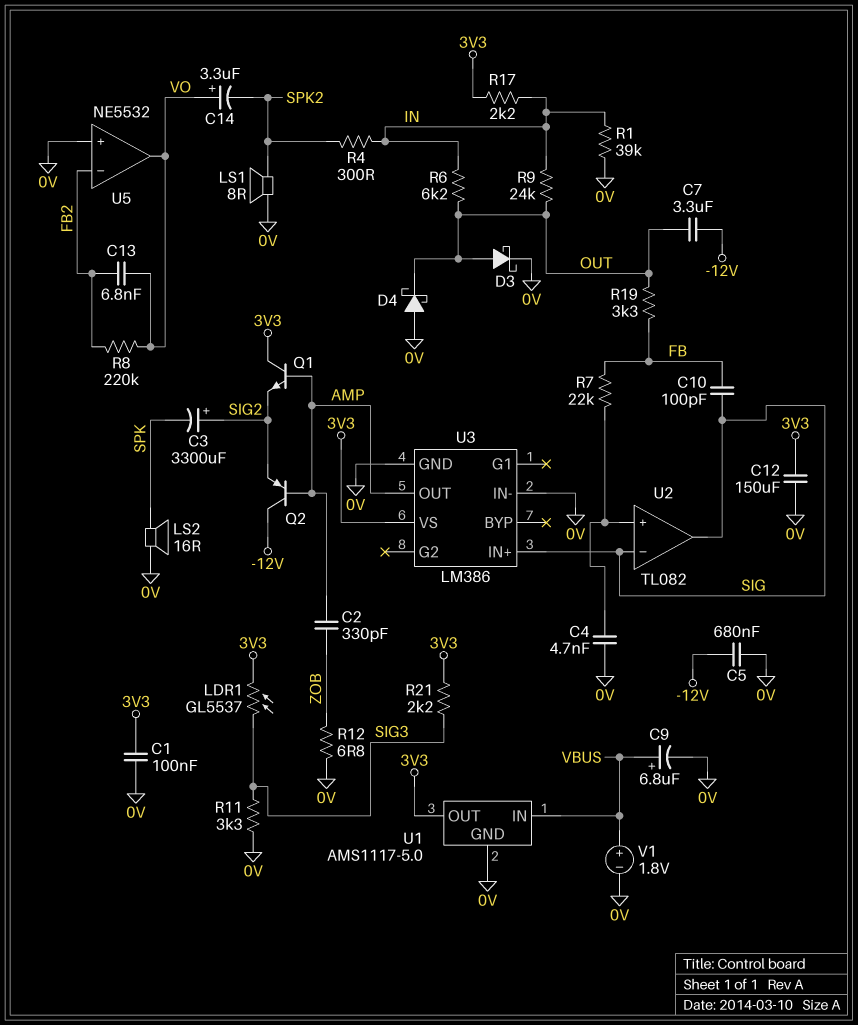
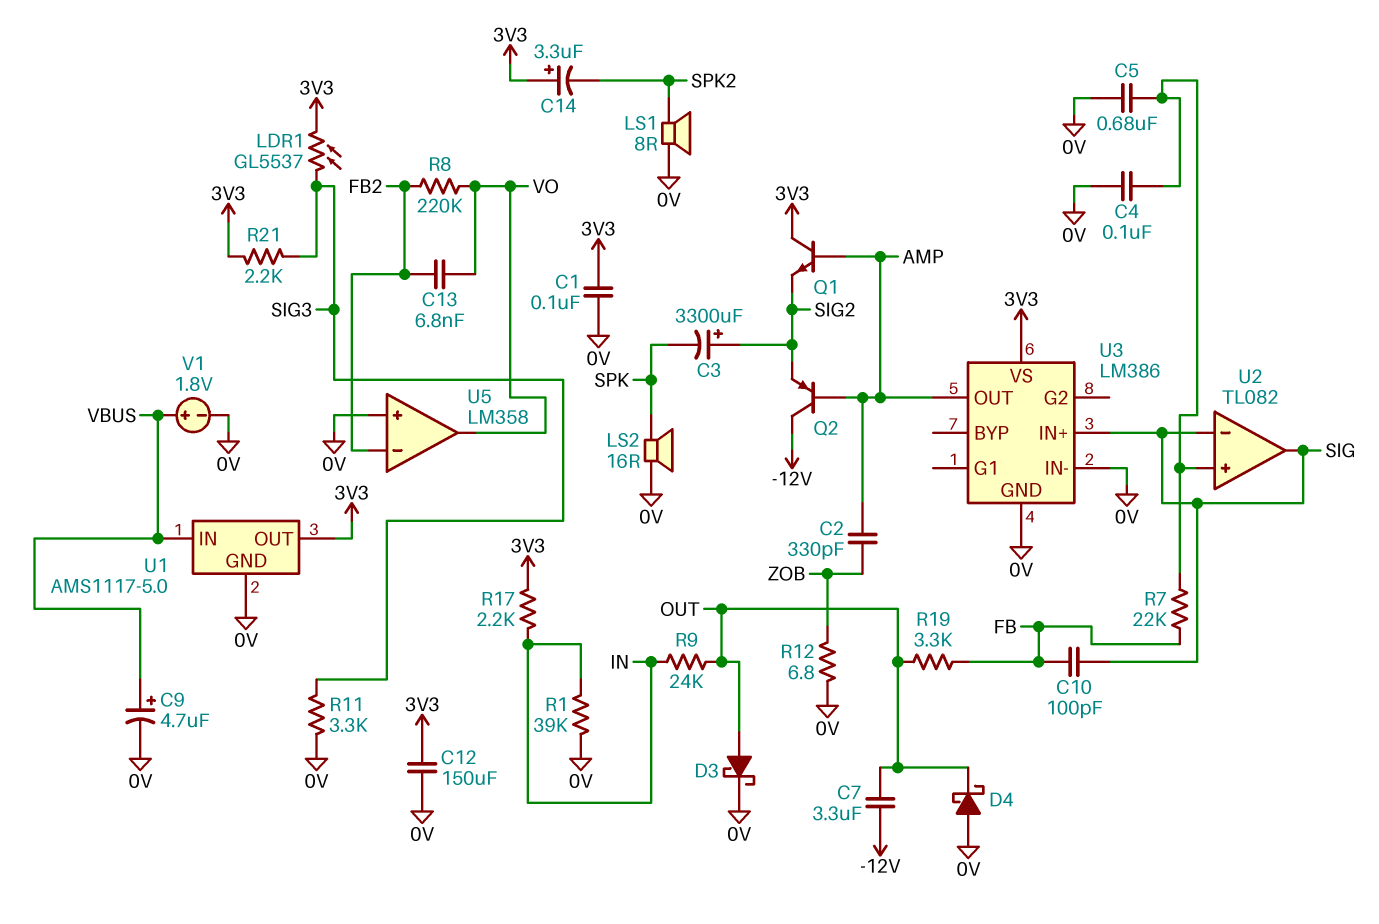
C4: 4.7nF (0V, U2/in+) -> 100nF (0V, U2/in+)
C5: 680nF (-12V, 0V) -> 680nF (0V, U2/in+)
C9: 6.8uF (plus VBUS, minus 0V) -> 4.7uF (plus VBUS, minus 0V)
C14: 3.3uF (plus VO, minus SPK2) -> 3.3uF (plus 3V3, minus SPK2)
R4: 300 (IN, SPK2) -> none
R6: 6.2k (IN, OUT) -> none
U5: NE5532 -> LM358

